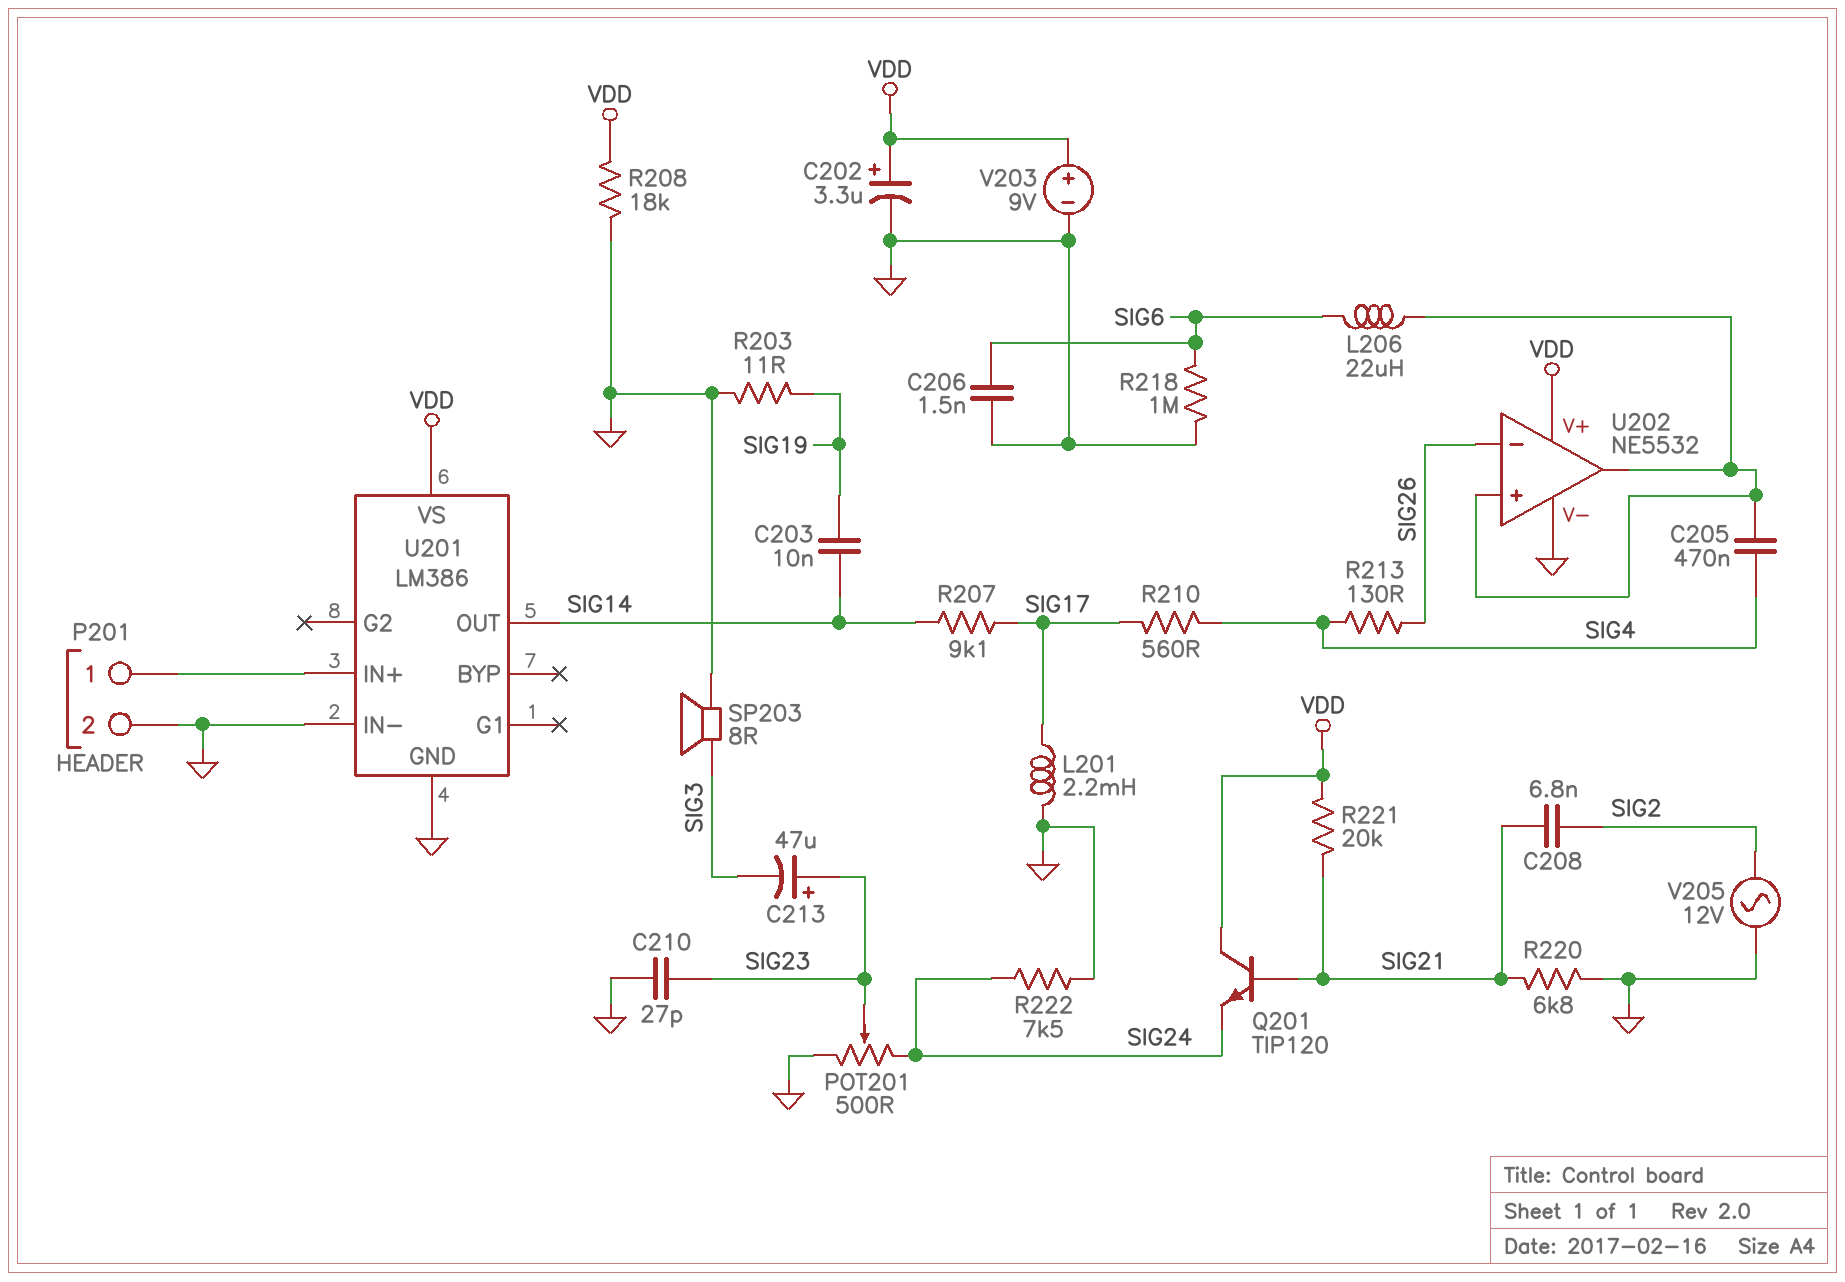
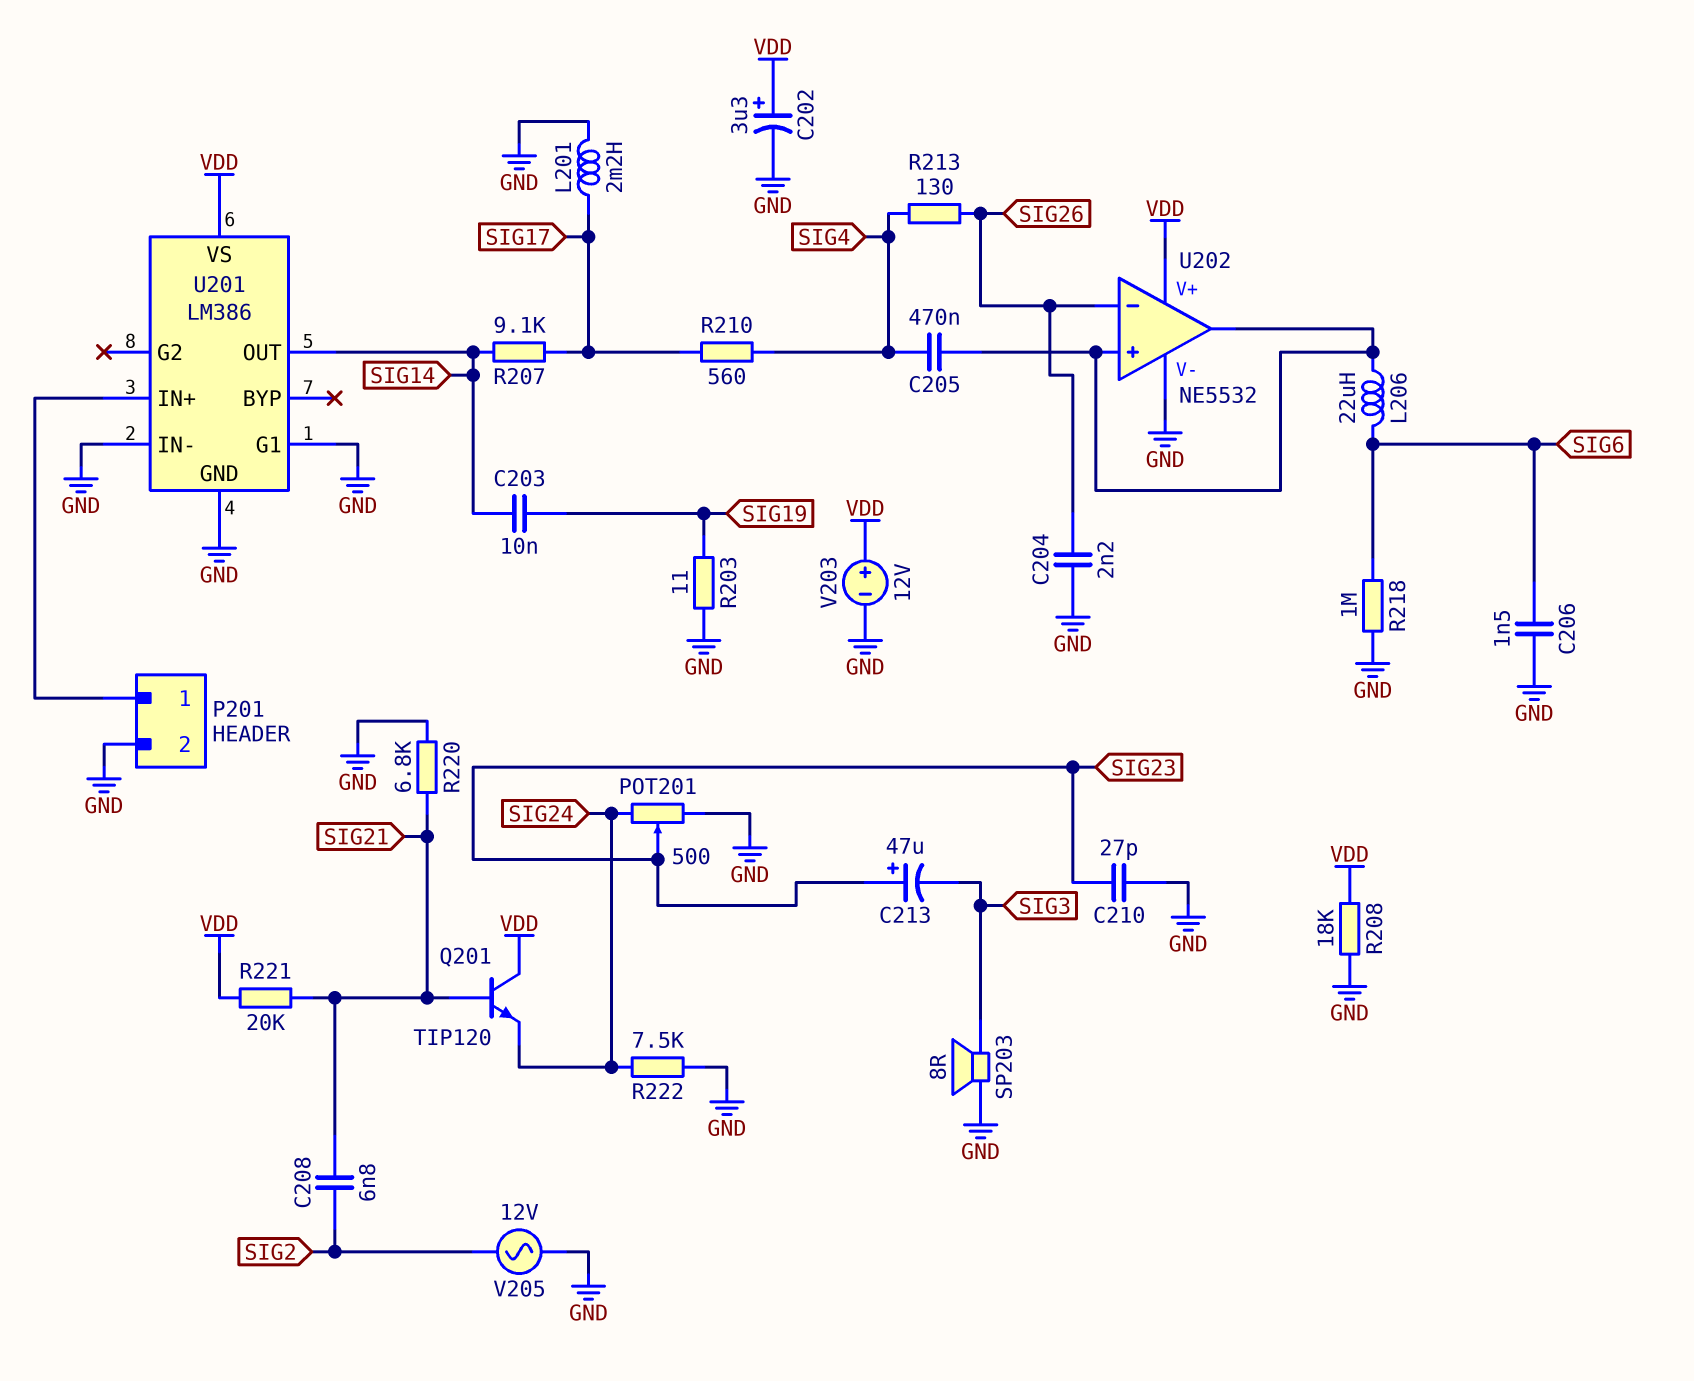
C204: none -> 2.2nF (GND, SIG26)
U201 pin G1: none -> GND
V203: 9V (plus VDD, minus GND) -> 12V (plus VDD, minus GND)

